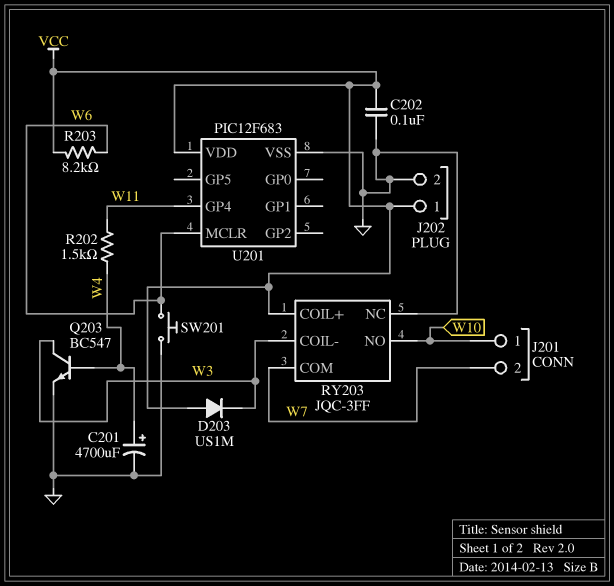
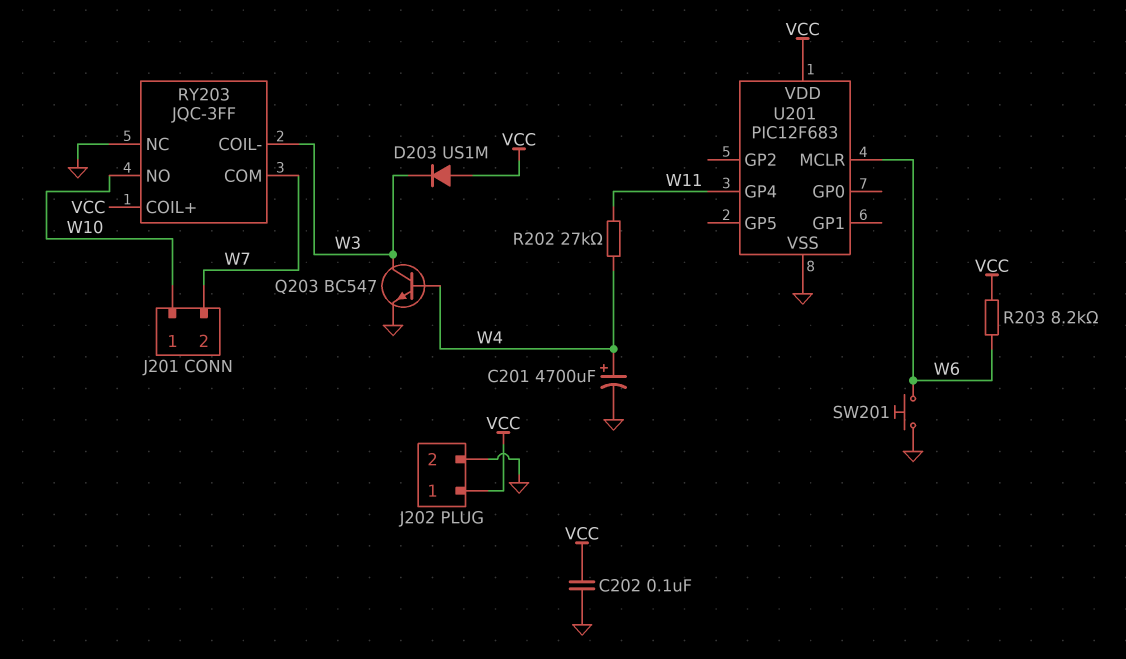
R202: 1.5k (W4, W11) -> 27k (W4, W11)

